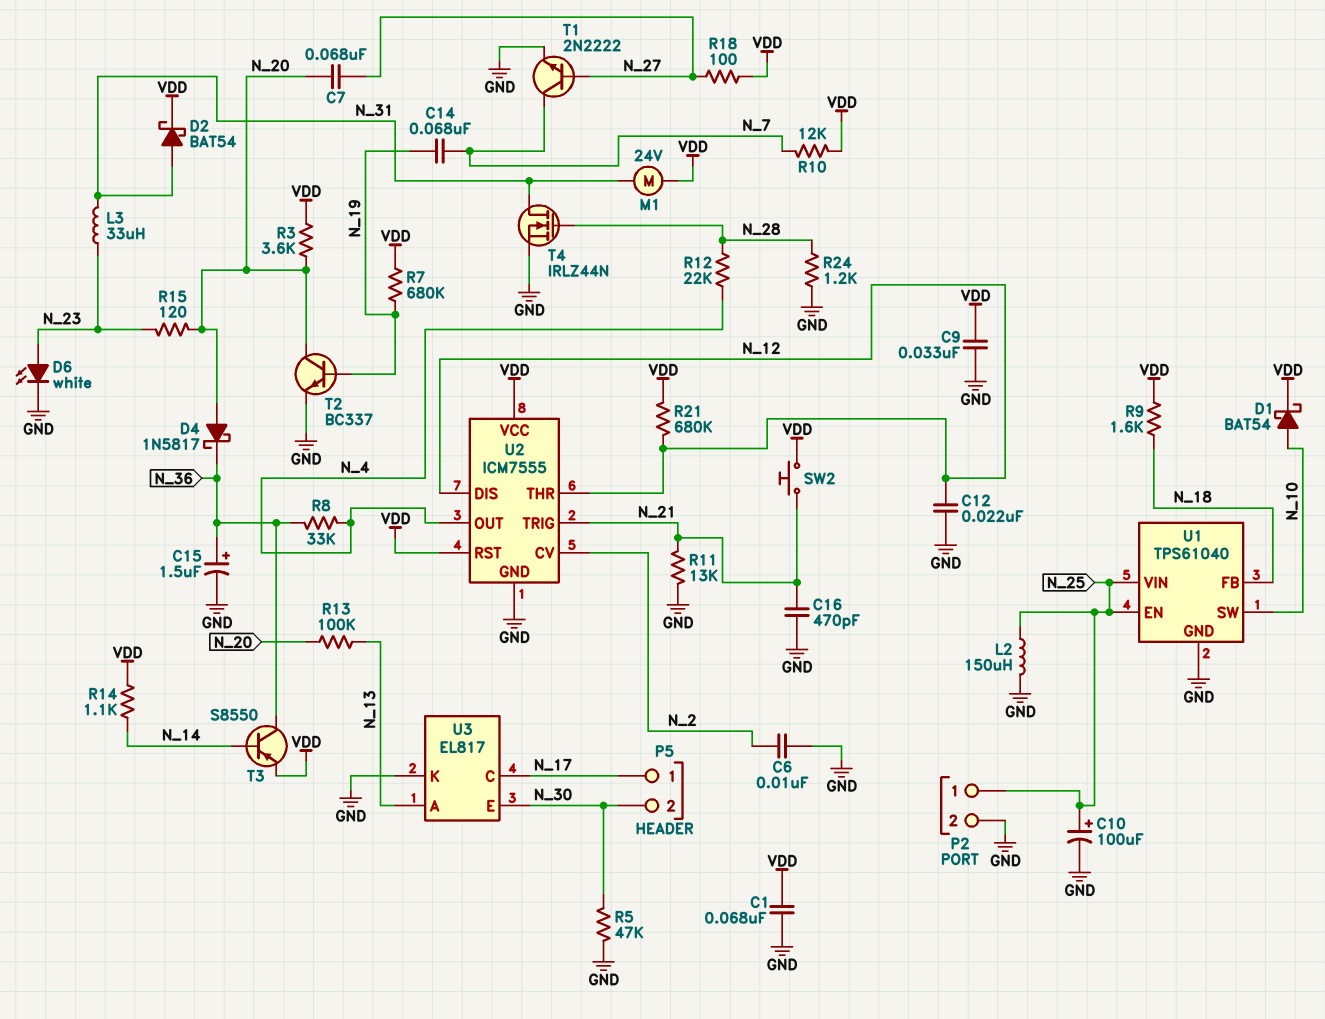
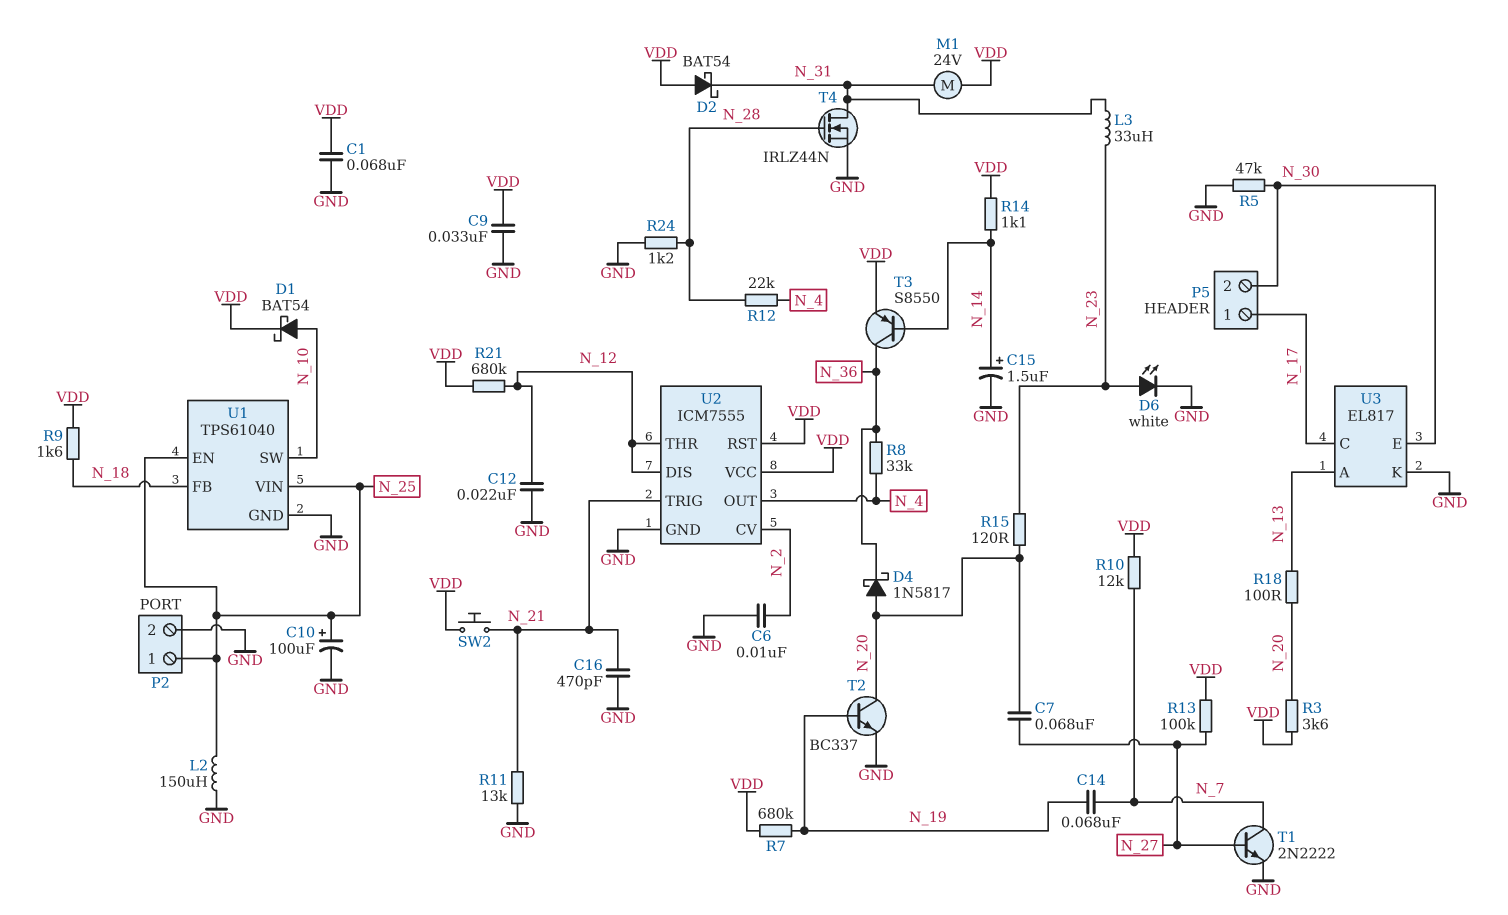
C15: 1.5uF (plus N_36, minus GND) -> 1.5uF (plus N_14, minus GND)
D2: schottky BAT54 (A N_31, K VDD) -> schottky BAT54 (A VDD, K N_31)
R13: 100k (N_13, N_20) -> 100k (N_27, VDD)
R18: 100 (N_27, VDD) -> 100 (N_13, N_20)

